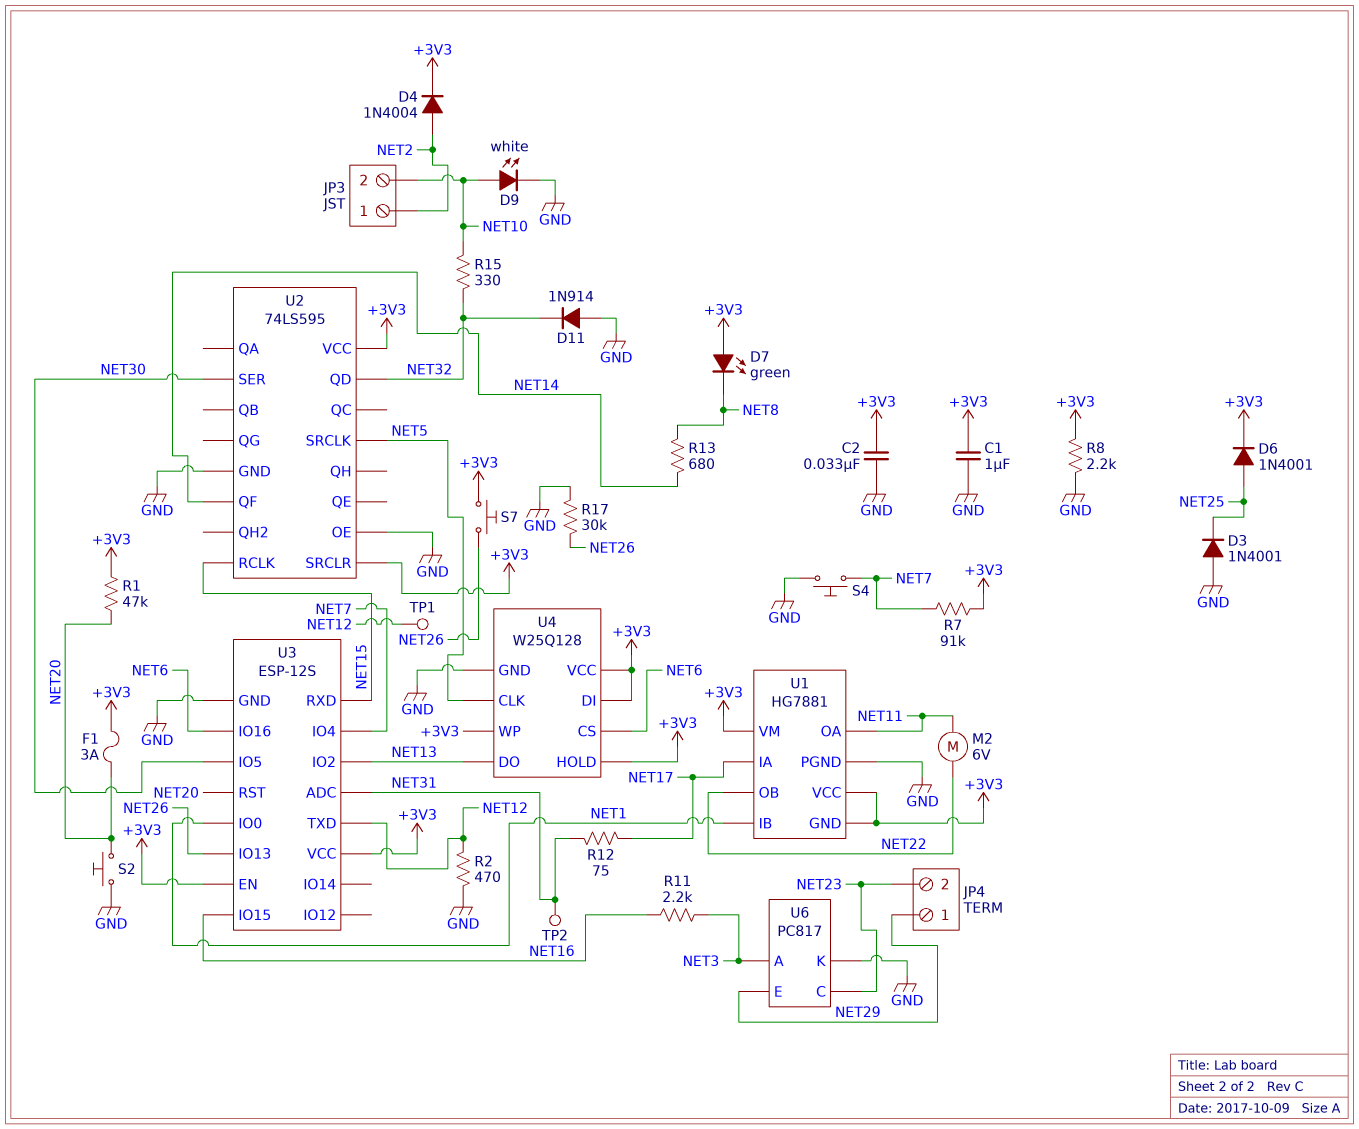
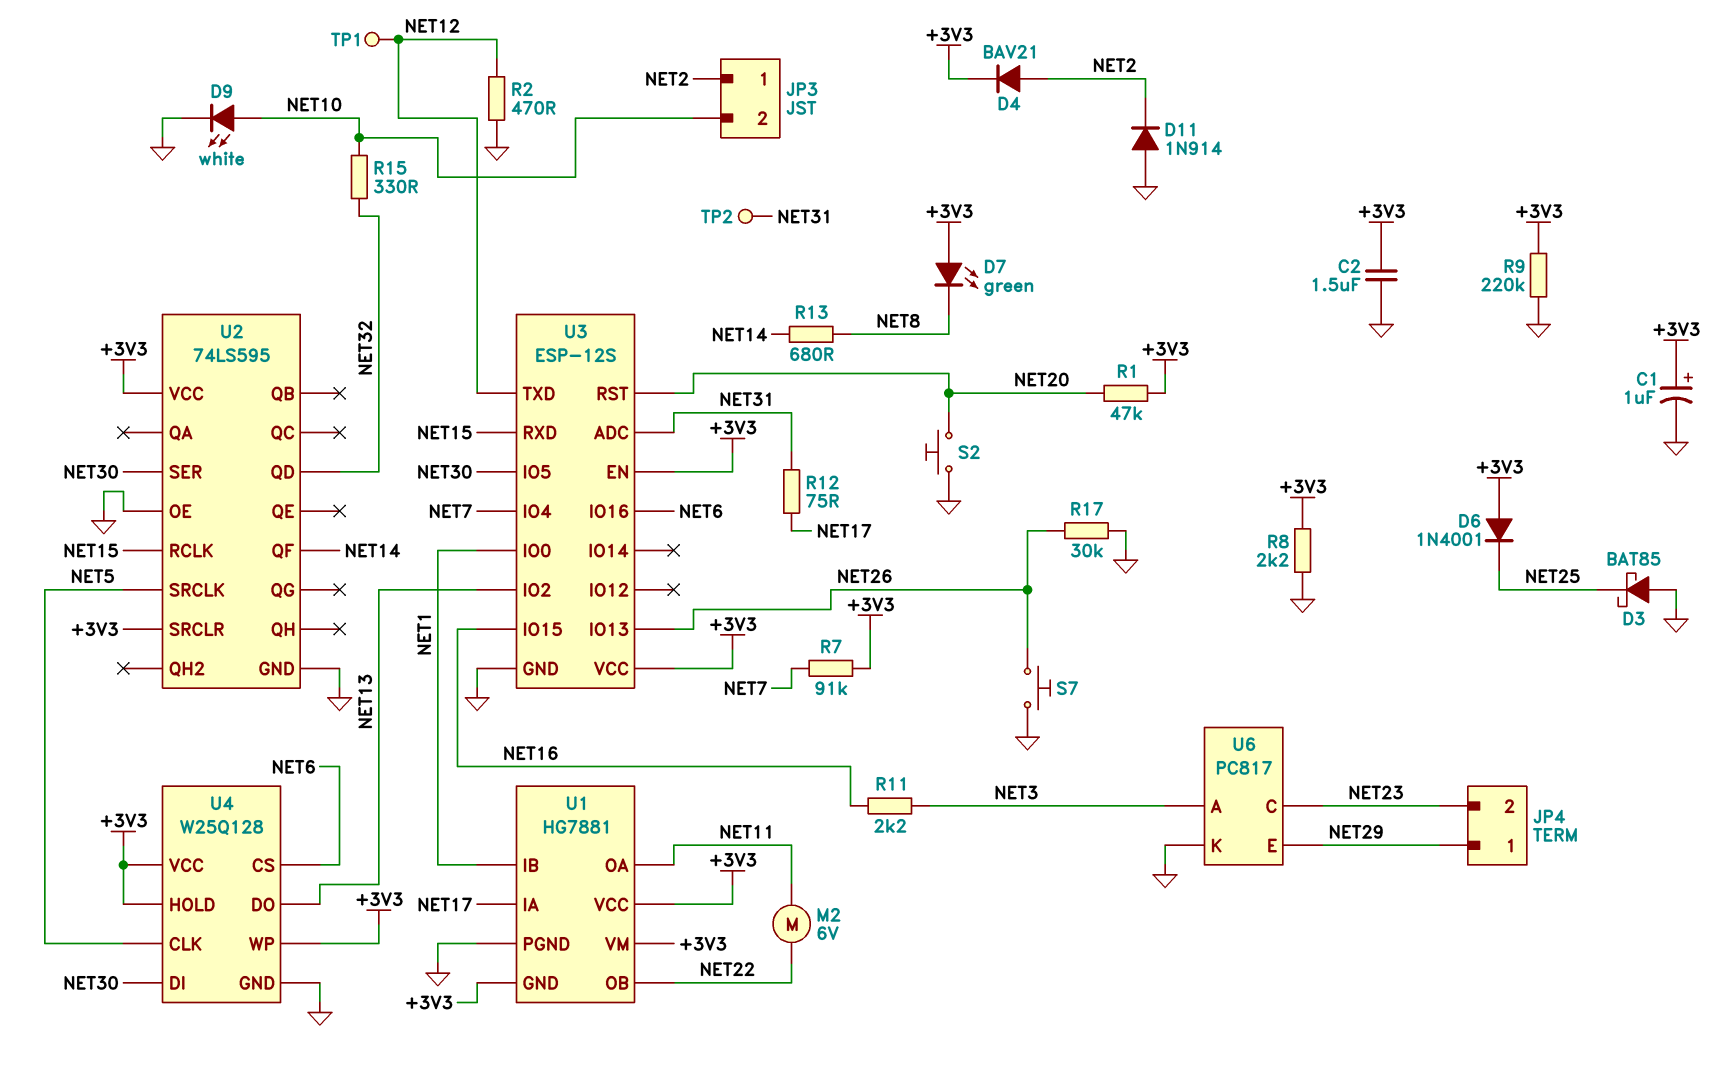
C1: 1uF (+3V3, GND) -> 1uF (plus +3V3, minus GND)
C2: 33nF (+3V3, GND) -> 1.5uF (+3V3, GND)
D3: diode 1N4001 (A GND, K NET25) -> schottky BAT85 (A GND, K NET25)
D4: diode 1N4004 (A NET2, K +3V3) -> diode BAV21 (A NET2, K +3V3)
D6: diode 1N4001 (A NET25, K +3V3) -> diode 1N4001 (A +3V3, K NET25)
D11: diode 1N914 (A GND, K NET32) -> diode 1N914 (A GND, K NET2)
F1: 3A (+3V3, NET20) -> none
R9: none -> 220k (+3V3, GND)
S4: button (GND, NET7) -> none
S7: button (+3V3, NET26) -> button (GND, NET26)
U4 pin DI: +3V3 -> NET30

